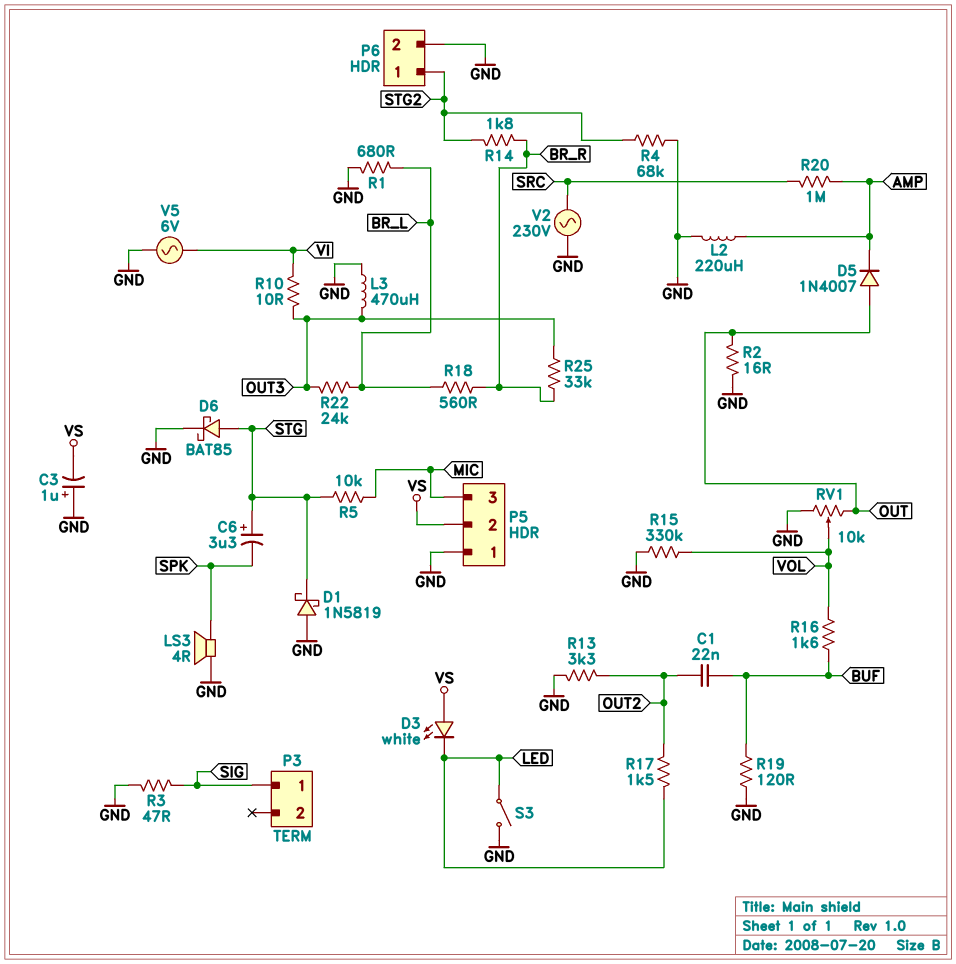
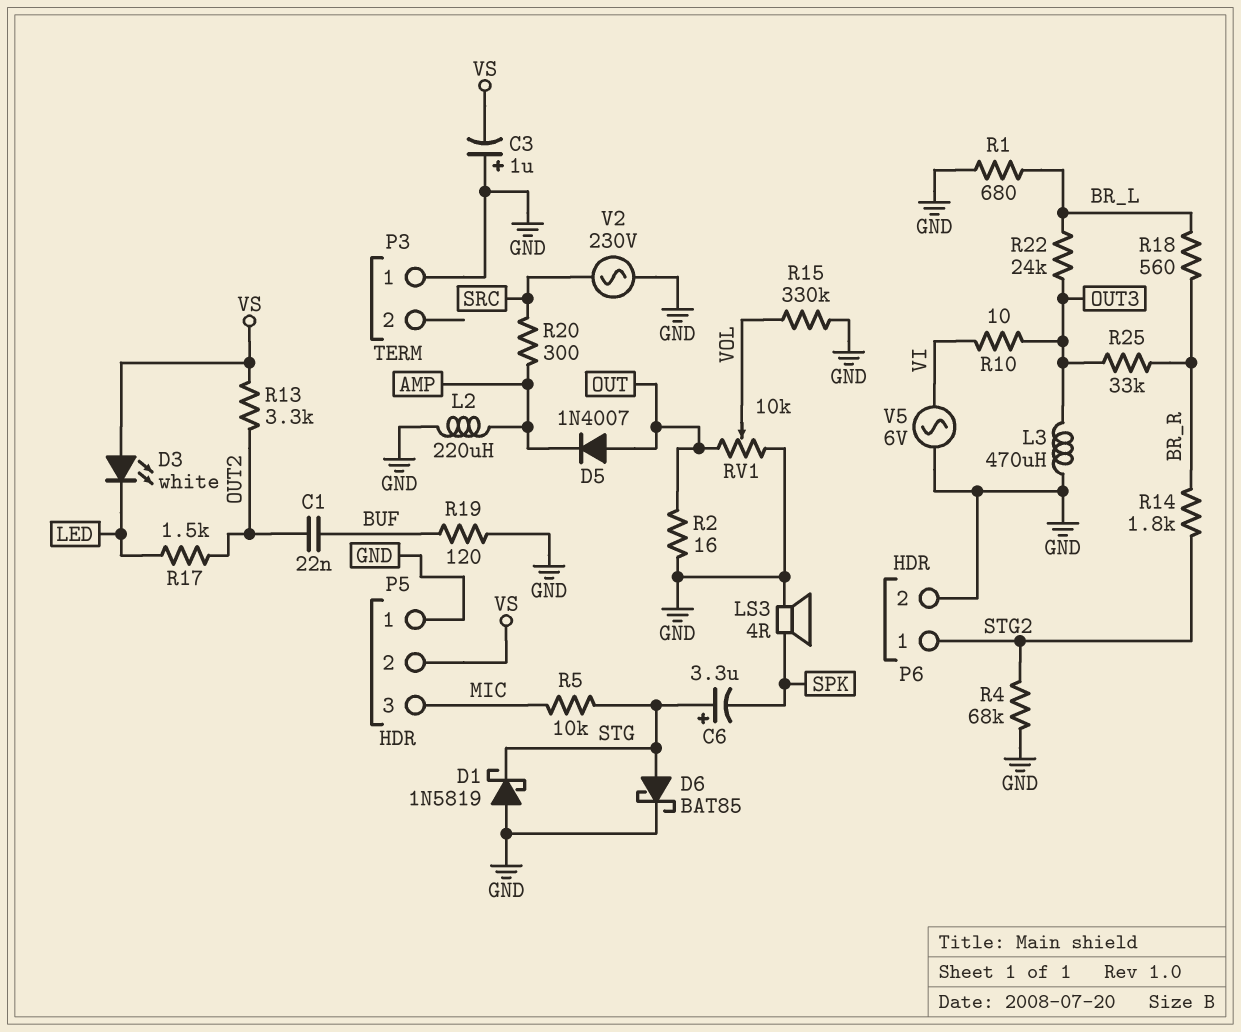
P3 pin 1: SIG -> GND
R3: 47 (GND, SIG) -> none
R13: 3.3k (GND, OUT2) -> 3.3k (OUT2, VS)
R16: 1.6k (BUF, VOL) -> none
R20: 1M (AMP, SRC) -> 300 (AMP, SRC)
S3: switch (GND, LED) -> none

